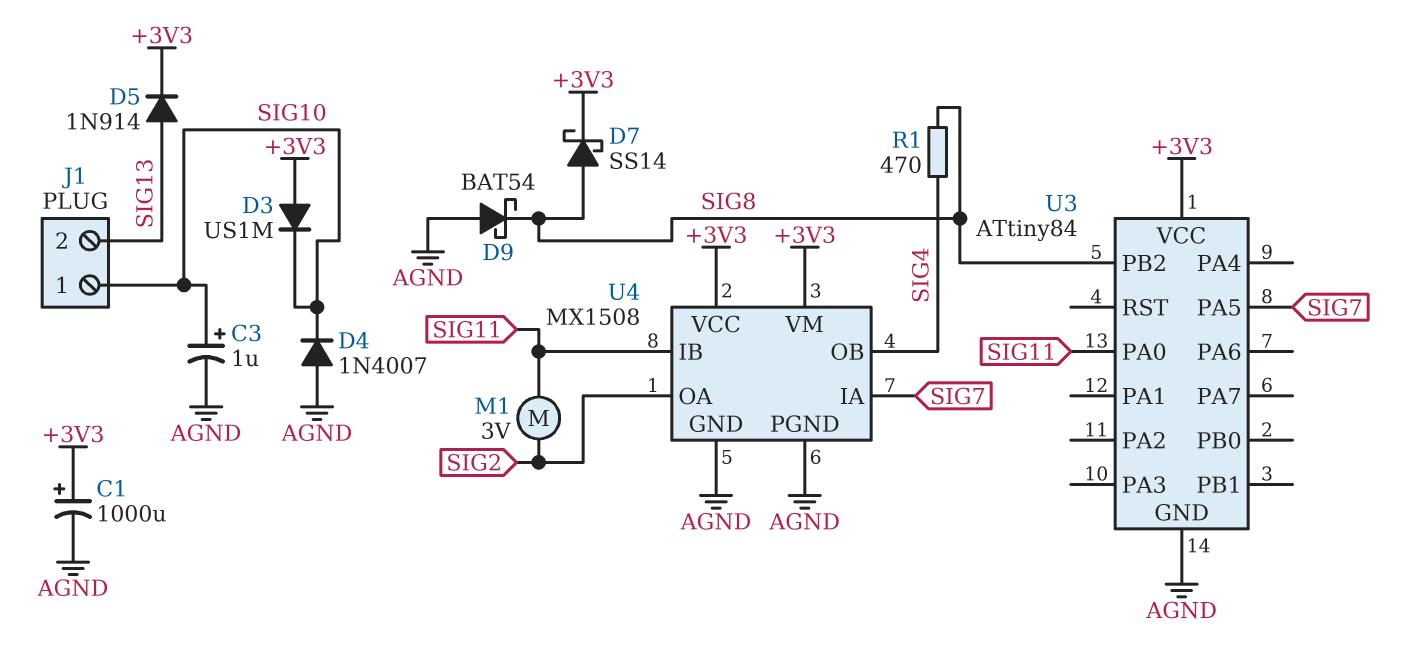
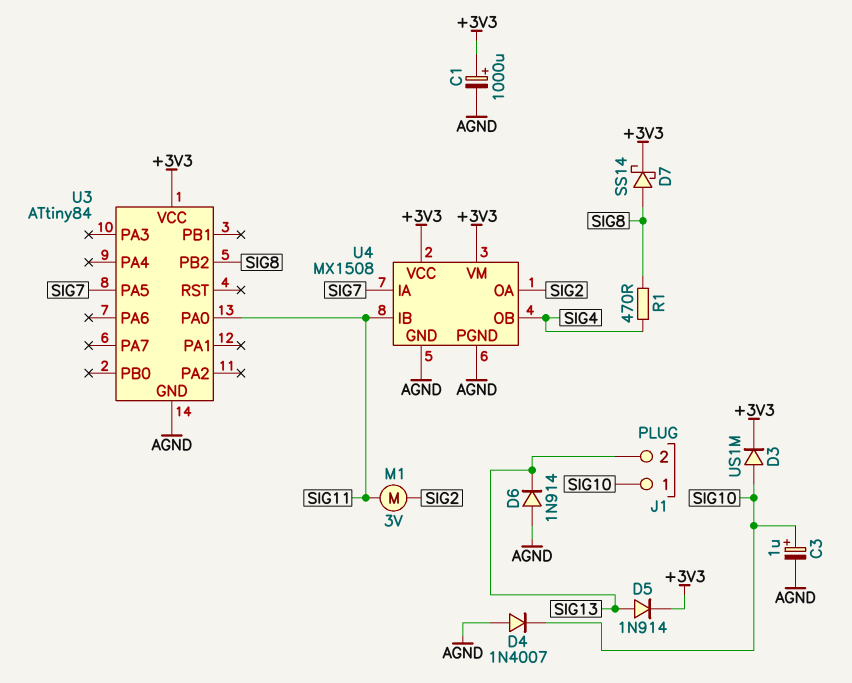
D3: diode US1M (A +3V3, K SIG10) -> diode US1M (A SIG10, K +3V3)
D6: none -> diode 1N914 (A AGND, K SIG13)
D9: schottky BAT54 (A AGND, K SIG8) -> none

